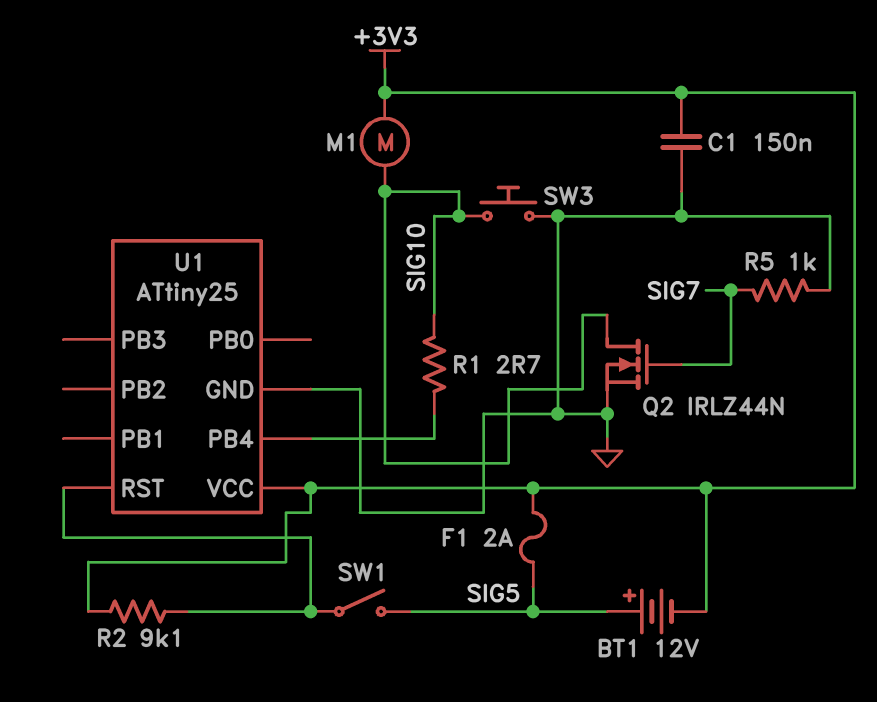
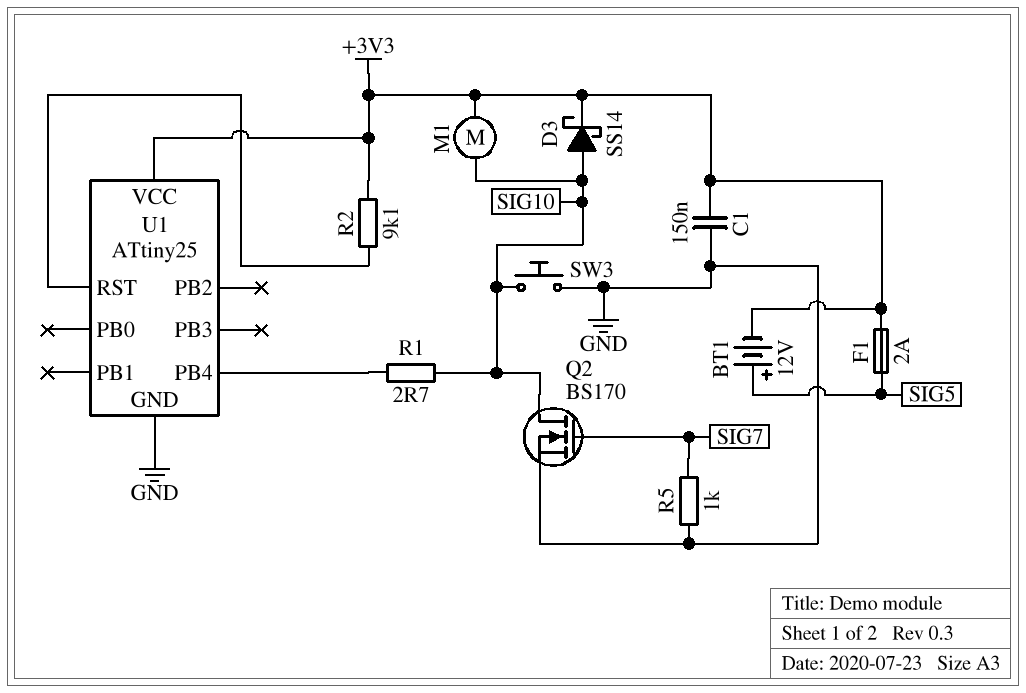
D3: none -> schottky SS14 (A SIG10, K +3V3)
Q2: NMOS IRLZ44N (G SIG7, D SIG10, S GND) -> NMOS BS170 (G SIG7, D SIG10, S GND)
SW1: switch (SIG5, U1/RST) -> none

